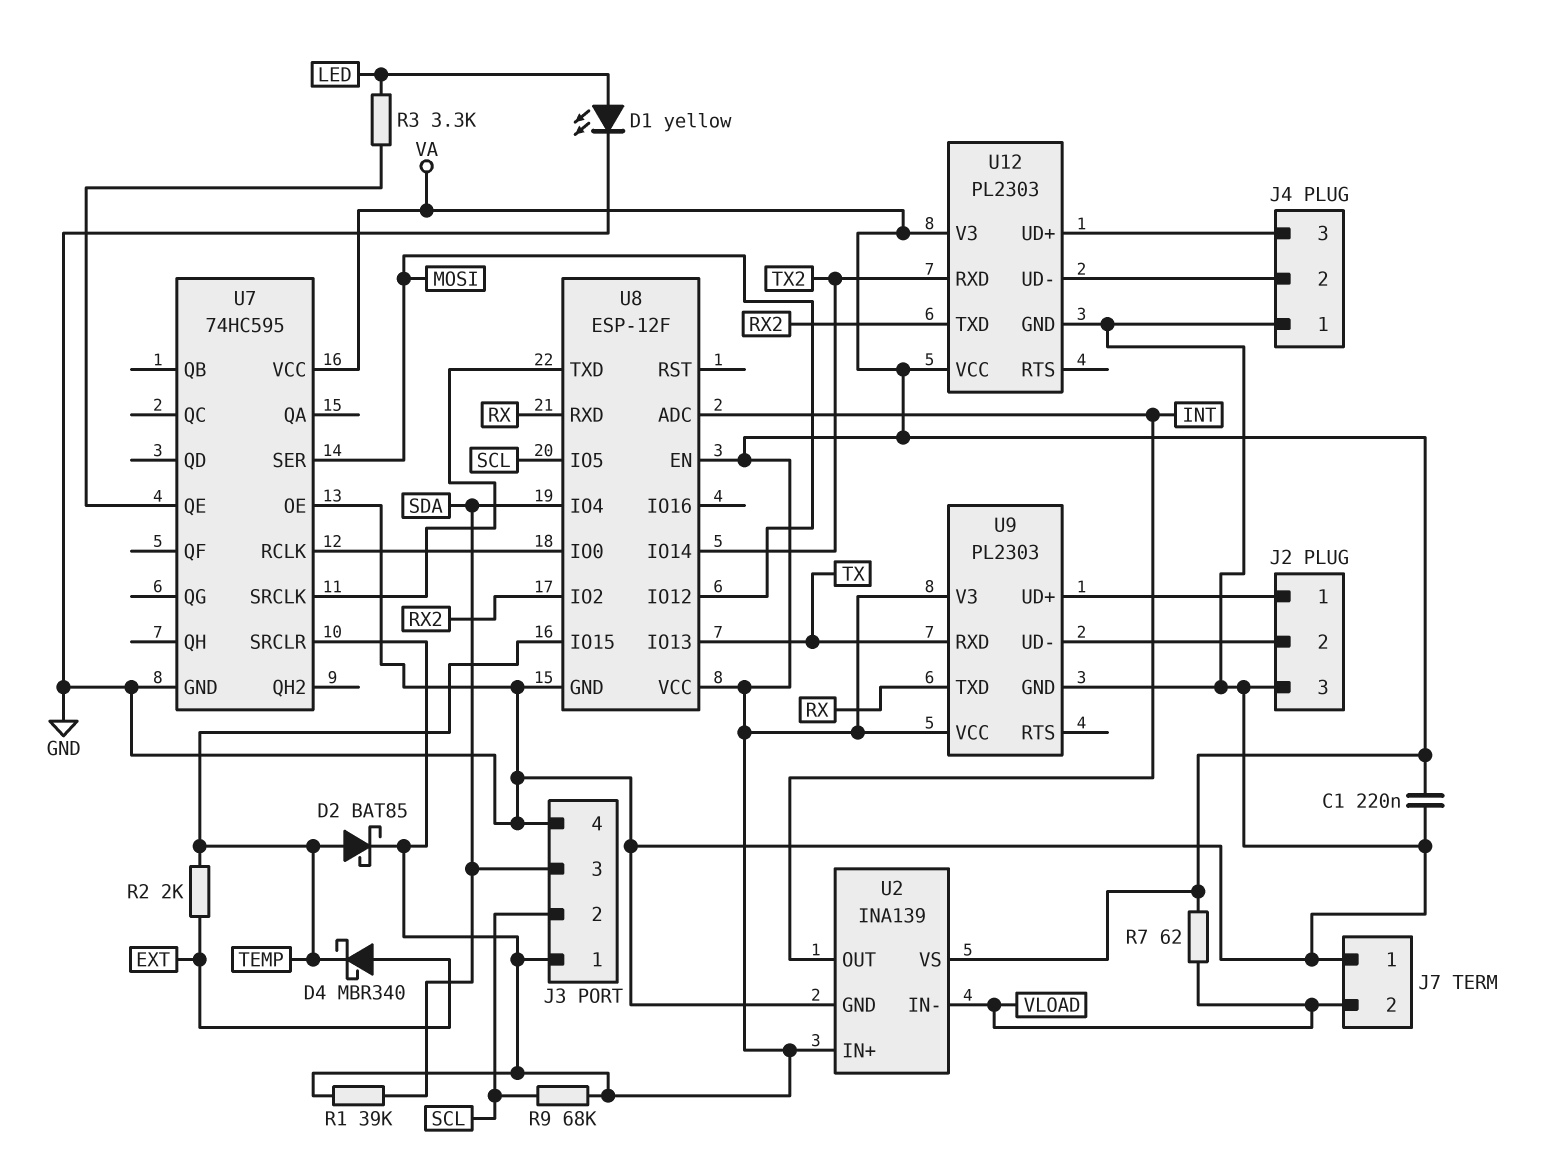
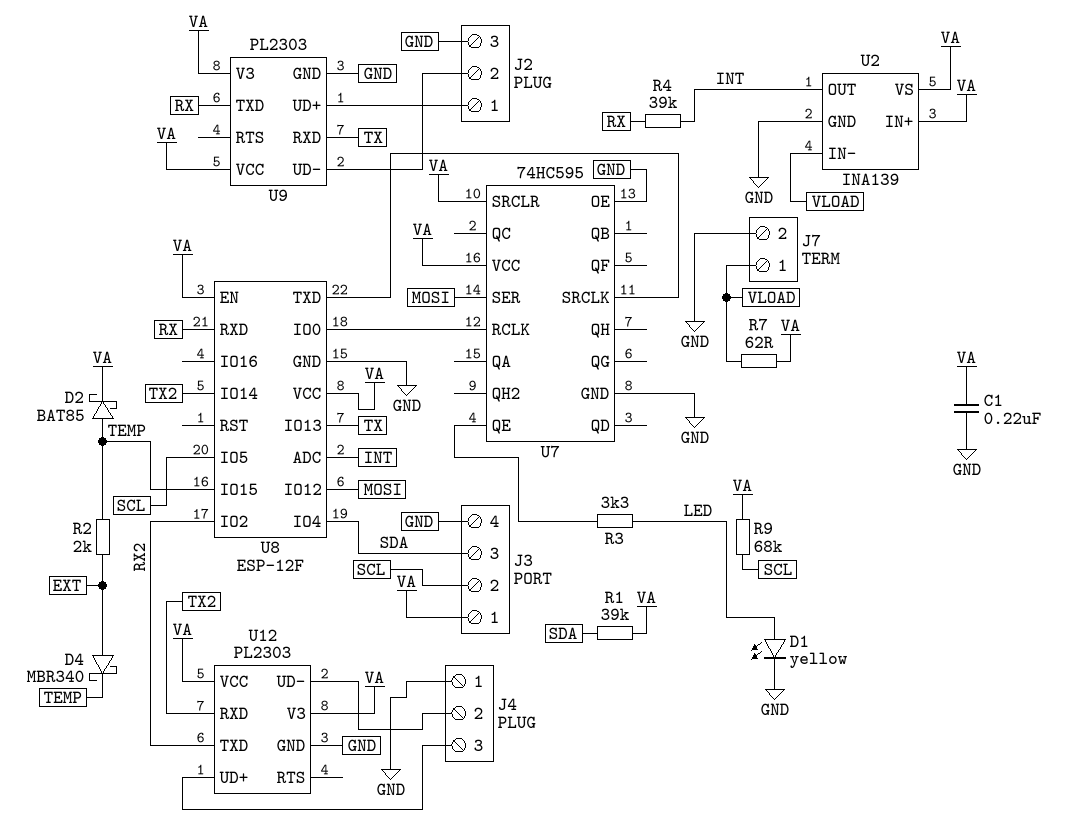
J7 pin 1: GND -> VLOAD
J7 pin 2: VLOAD -> GND
R4: none -> 39k (INT, RX)

